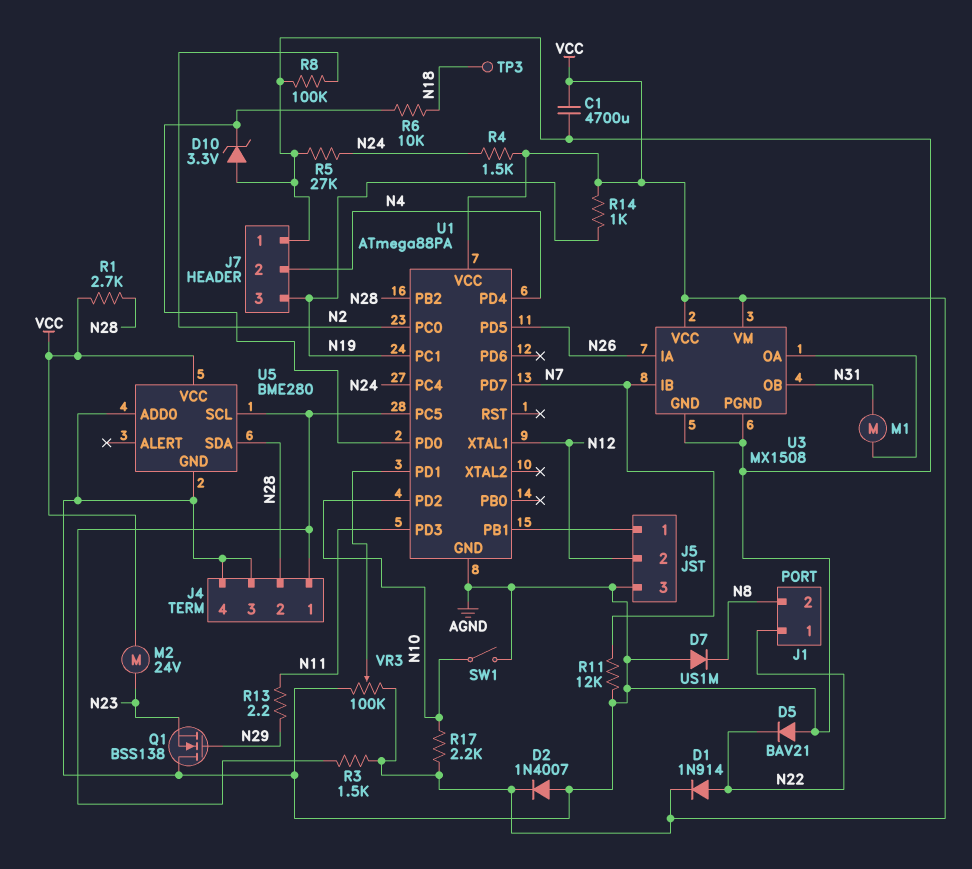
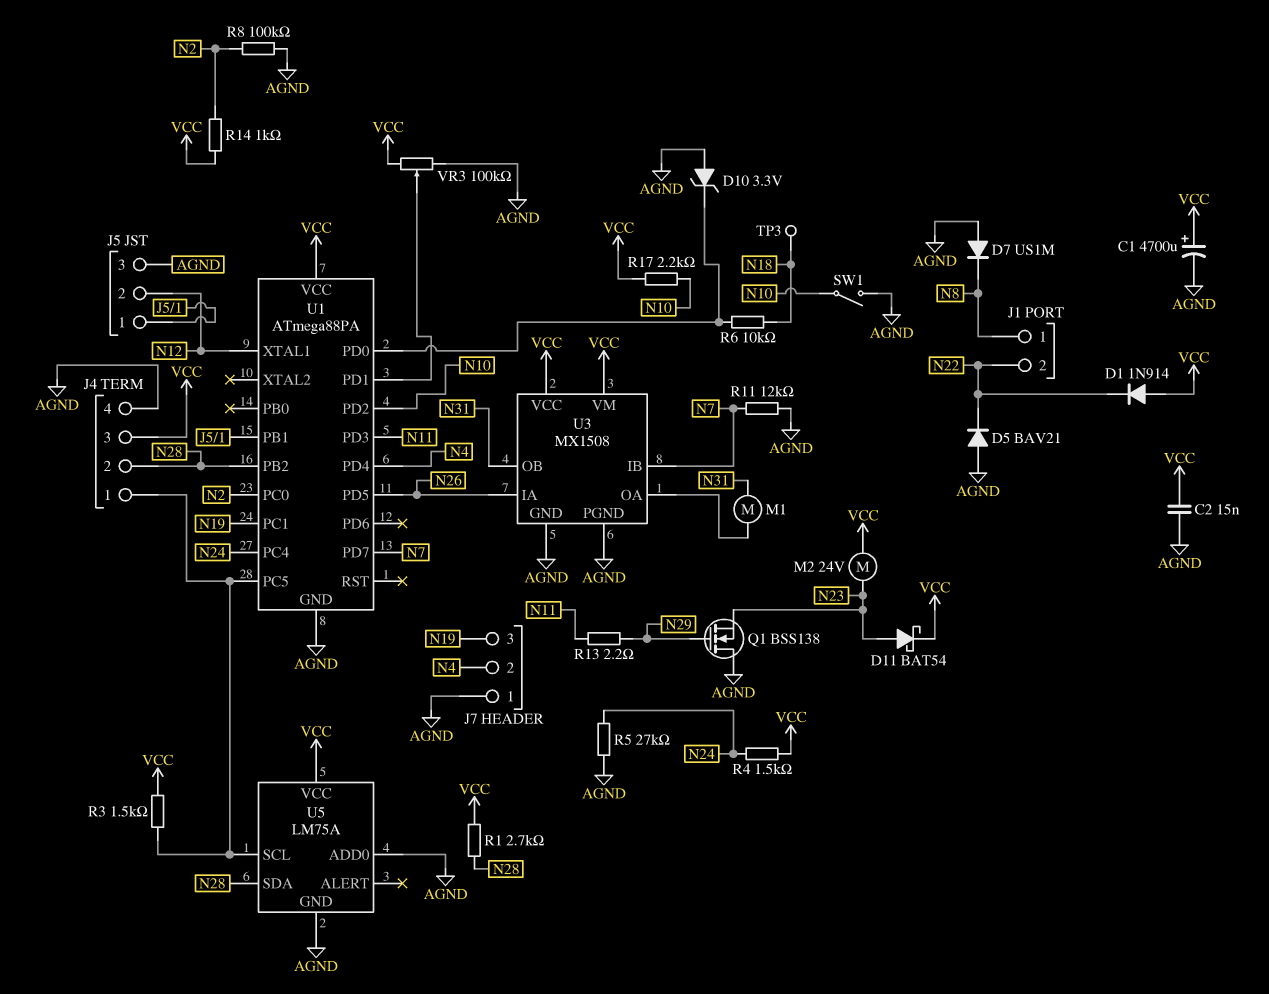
C1: 4700uF (AGND, VCC) -> 4700uF (plus VCC, minus AGND)
C2: none -> 15nF (AGND, VCC)
D1: diode 1N914 (A N22, K VCC) -> diode 1N914 (A VCC, K N22)
D2: diode 1N4007 (A AGND, K VCC) -> none
D11: none -> schottky BAT54 (A N23, K VCC)
J1 pin 1: N22 -> N8
J1 pin 2: N8 -> N22
J4 pin 3: AGND -> VCC
R14: 1k (N19, VCC) -> 1k (N2, VCC)
U5: BME280 -> LM75A

